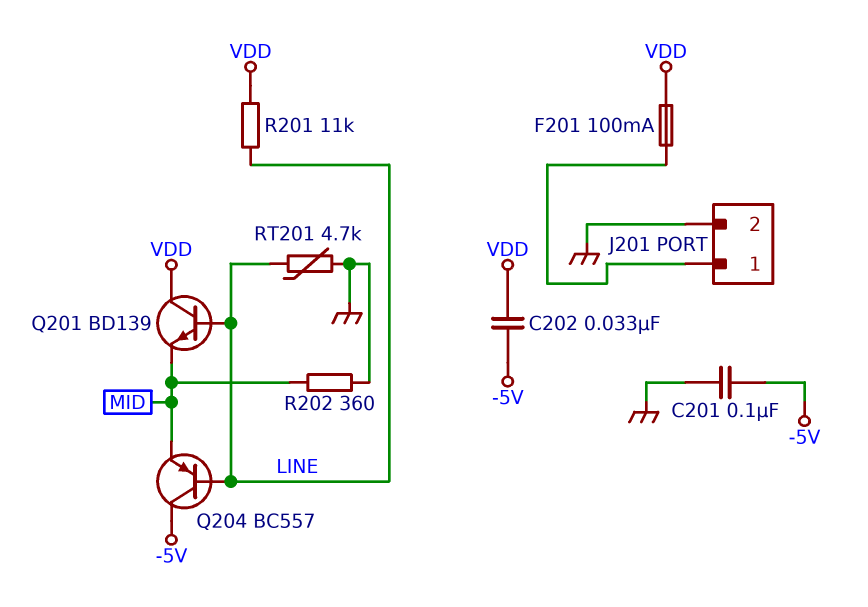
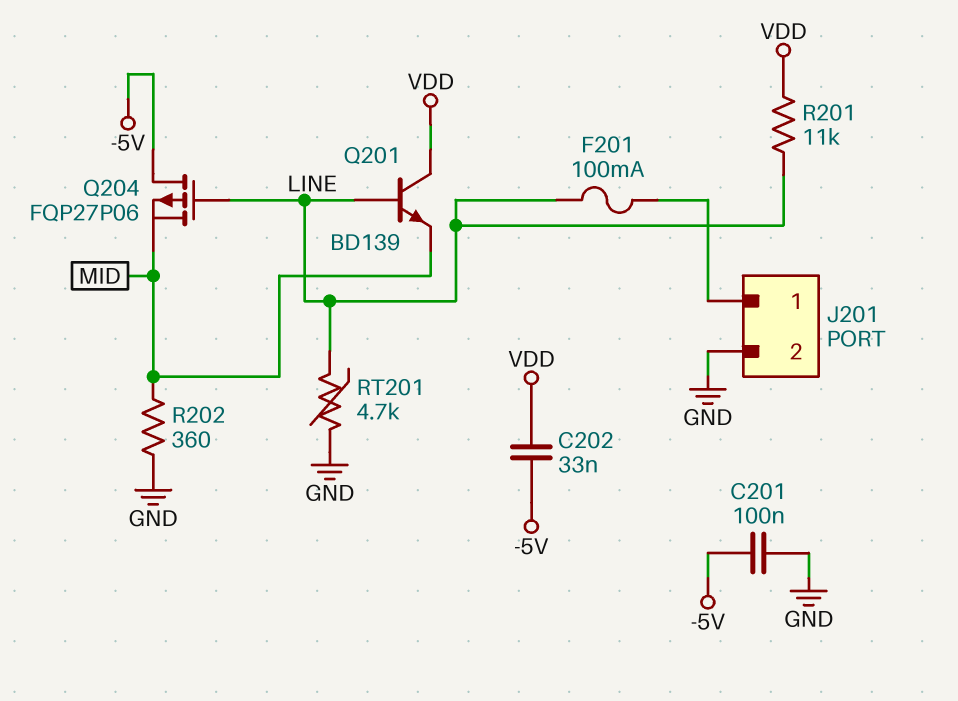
F201: 100mA (J201/1, VDD) -> 100mA (J201/1, LINE)
Q204: PNP BC557 (B LINE, C -5V, E MID) -> PMOS FQP27P06 (G LINE, D -5V, S MID)

